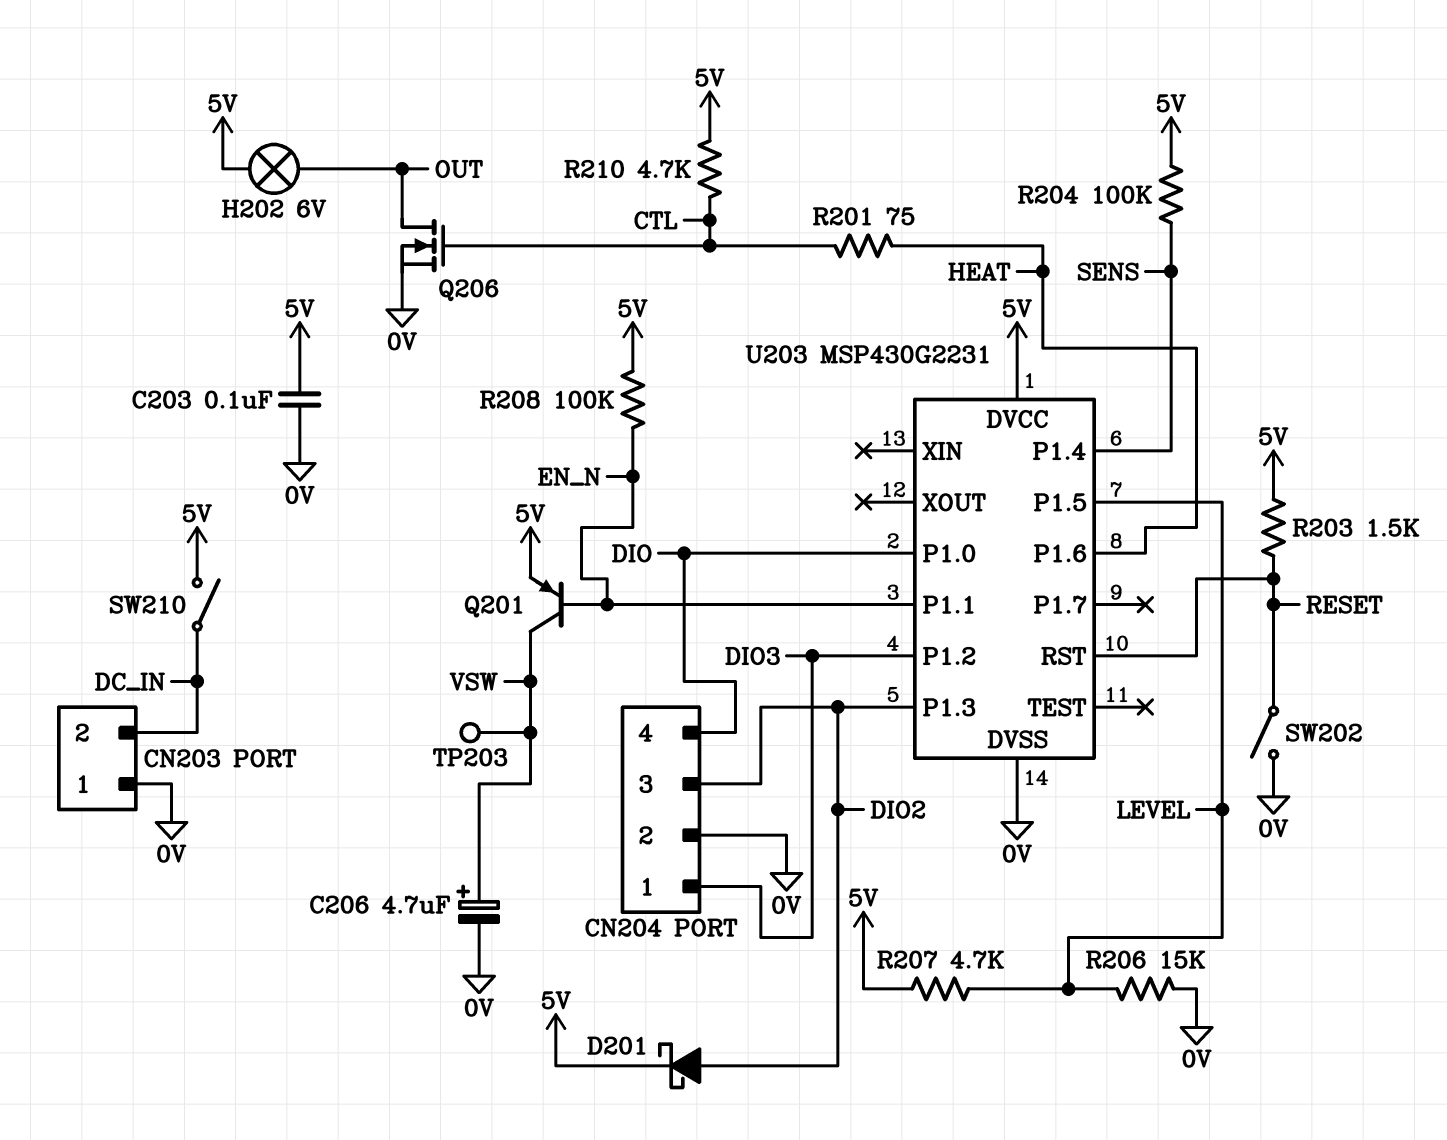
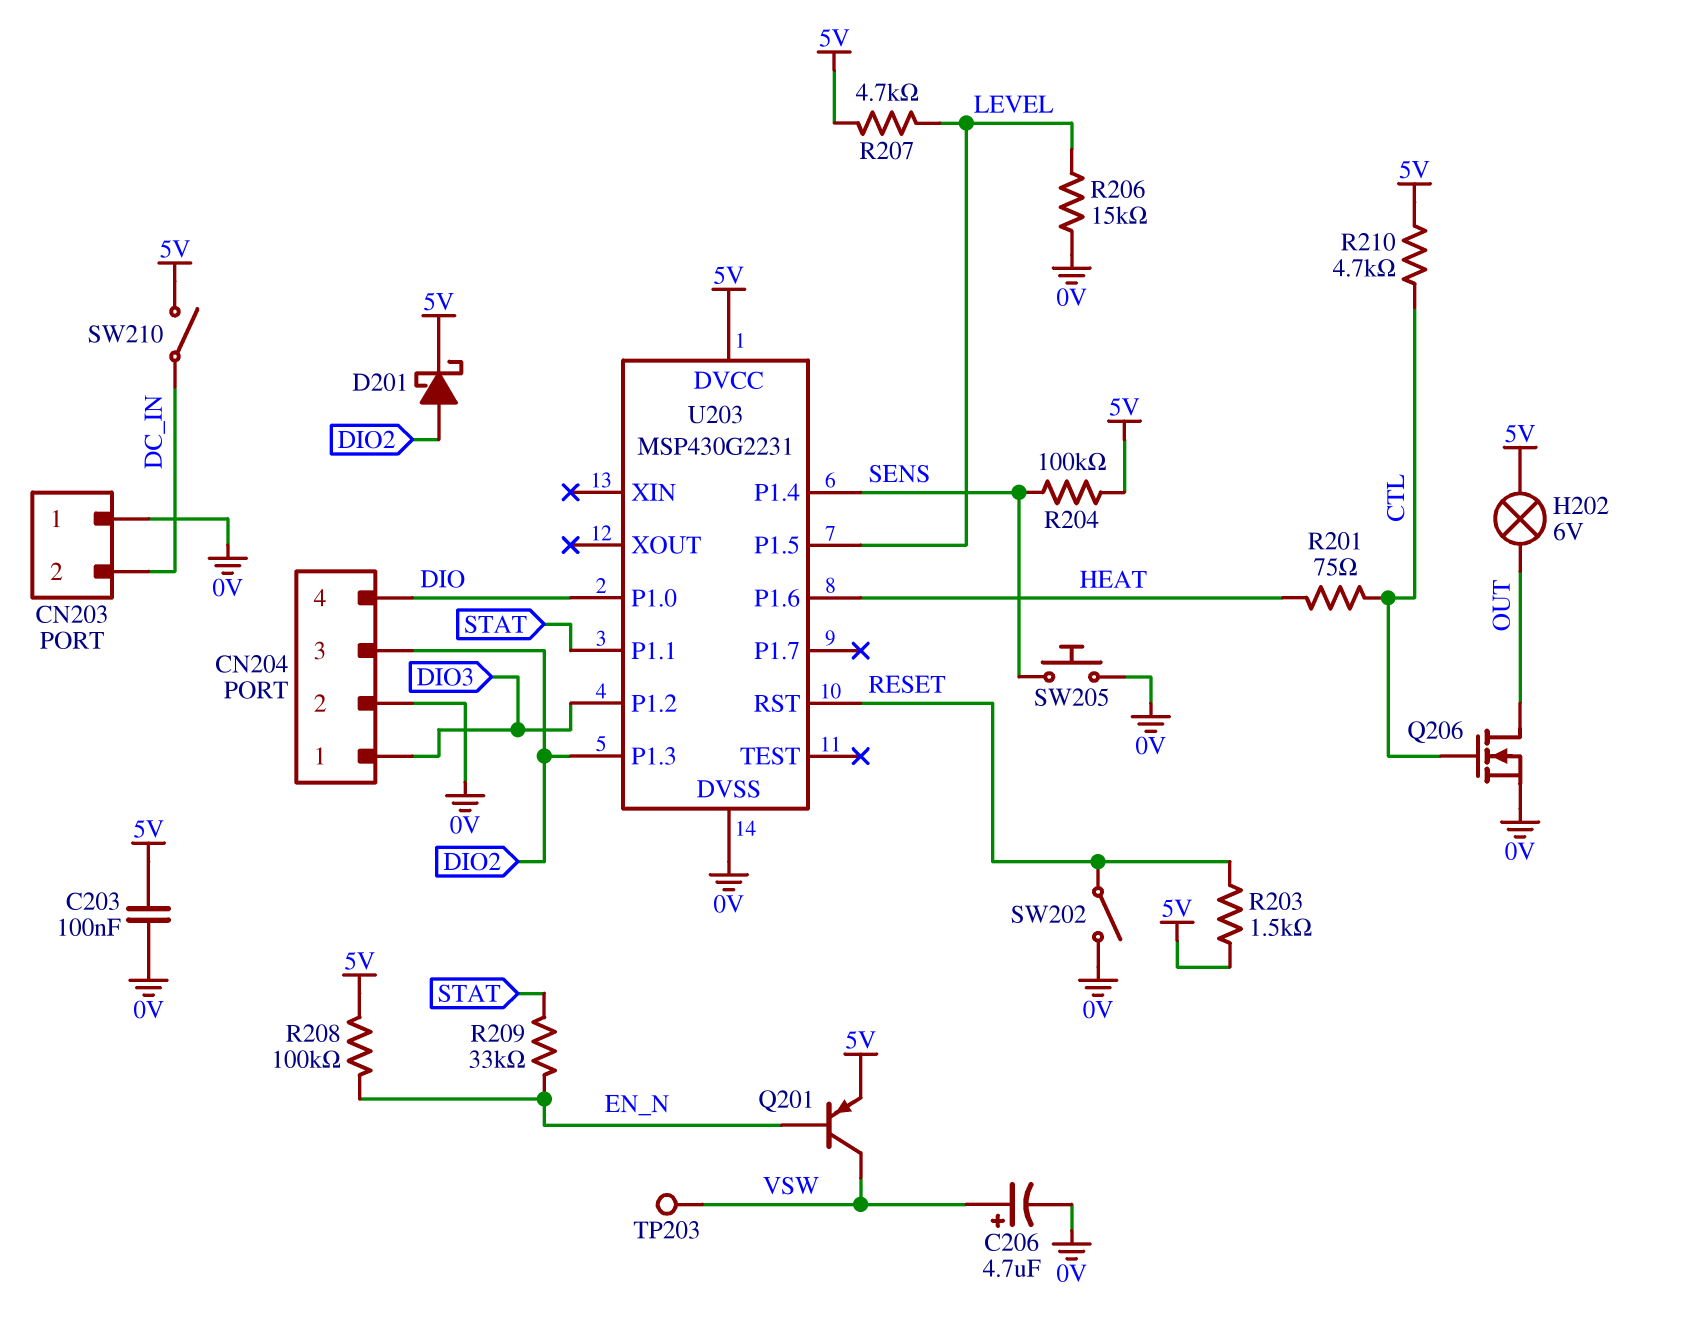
R209: none -> 33k (EN_N, STAT)
SW205: none -> button (0V, SENS)
U203 pin P1.1: EN_N -> STAT

